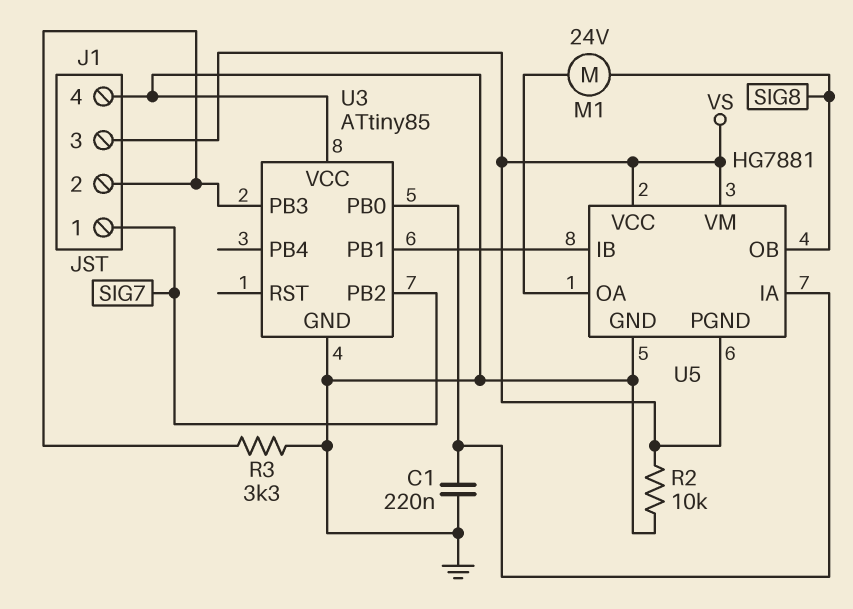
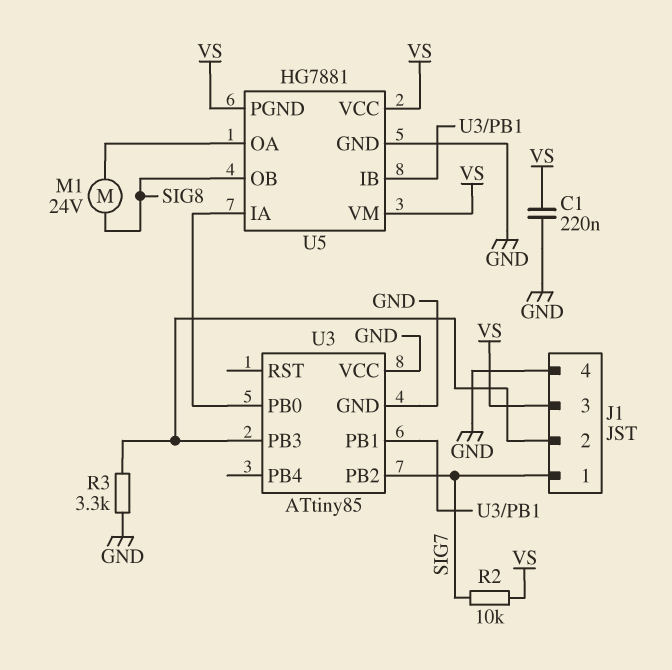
C1: 220nF (GND, U3/PB0) -> 220nF (GND, VS)
R2: 10k (GND, VS) -> 10k (SIG7, VS)

